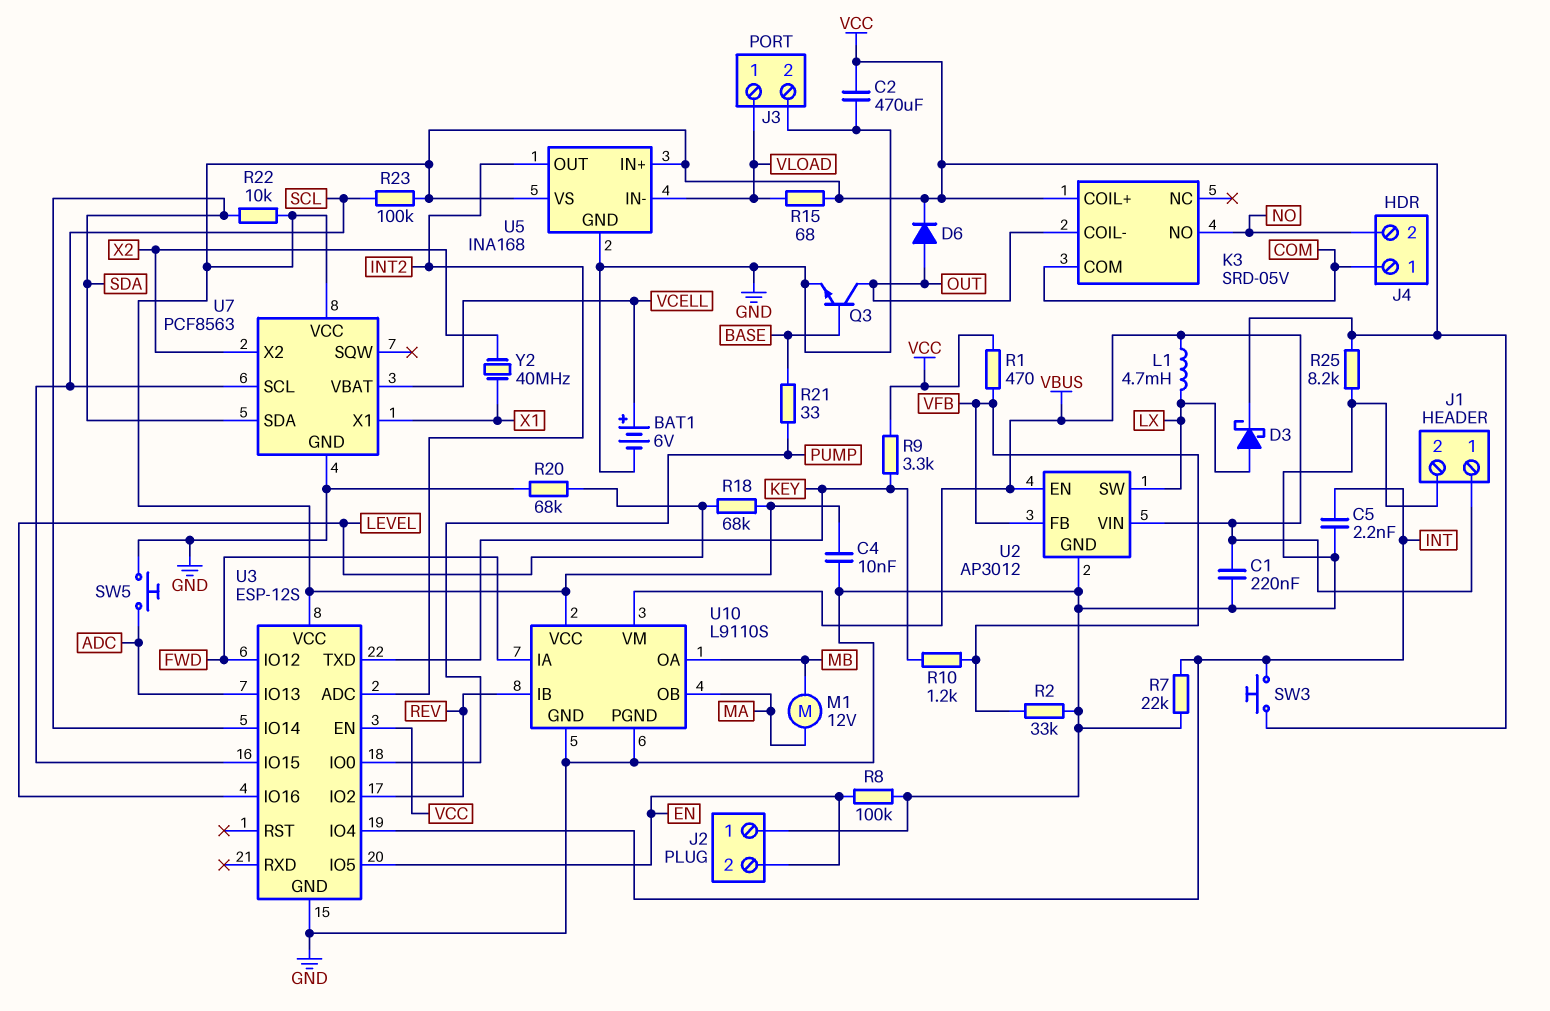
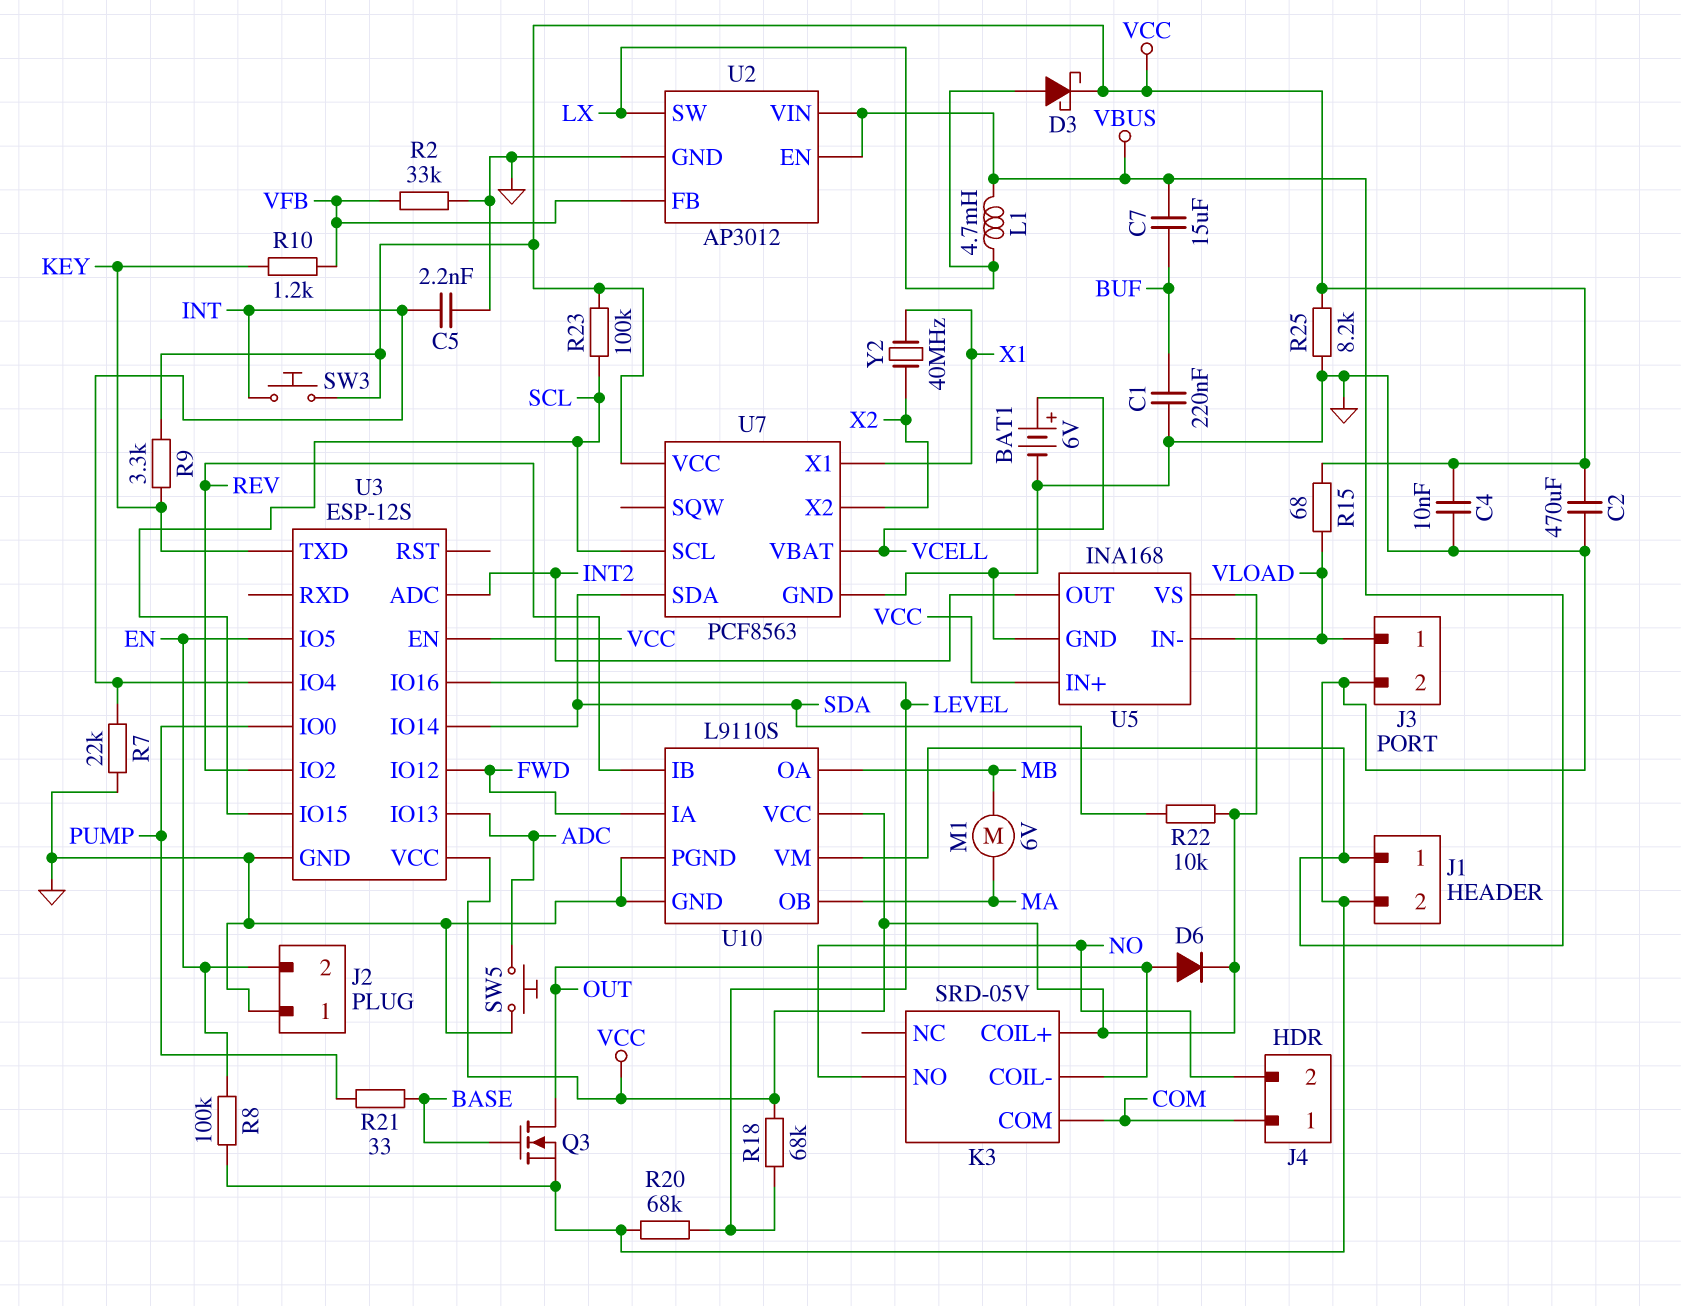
C1: 220nF (GND, VBUS) -> 220nF (BUF, GND)
C7: none -> 15uF (BUF, VBUS)
M1: motor 12V (MA, MB) -> motor 6V (MA, MB)
Q3: NPN (B BASE, C OUT, E GND) -> NMOS (G BASE, D OUT, S GND)
R1: 470 (VCC, VFB) -> none

